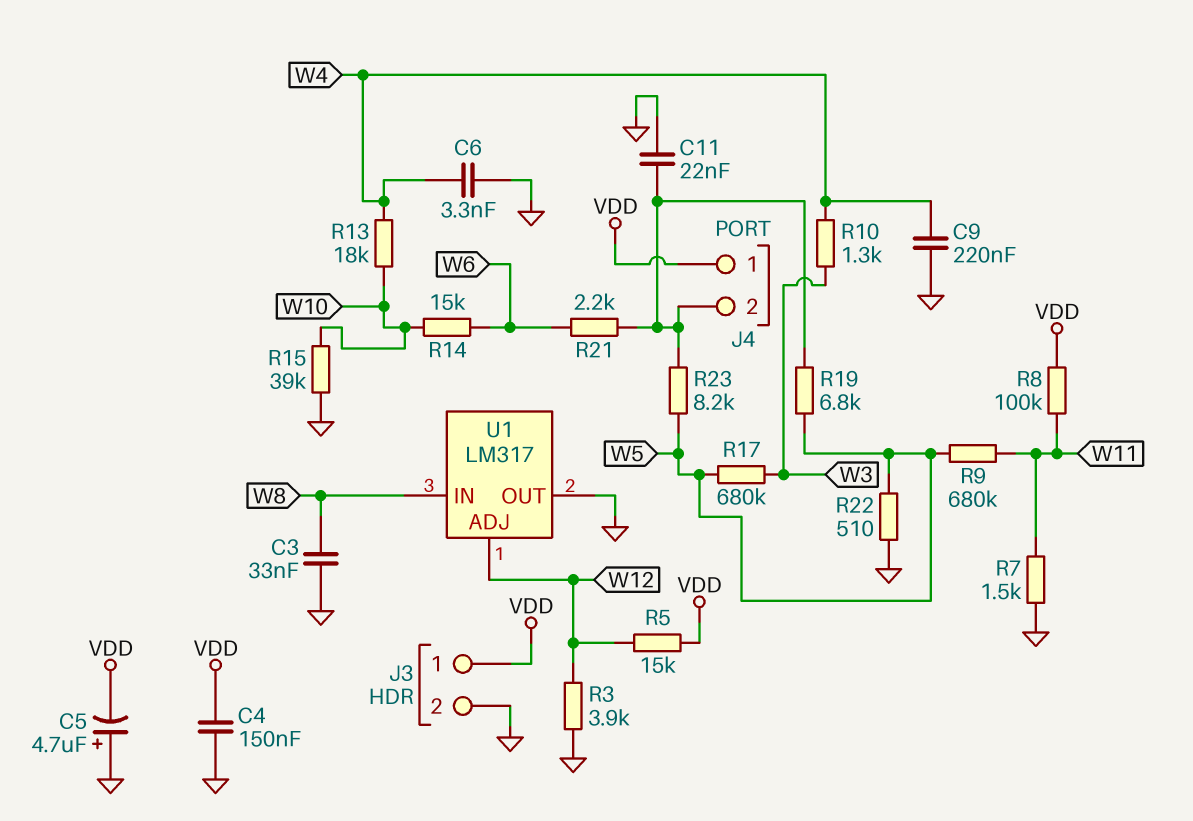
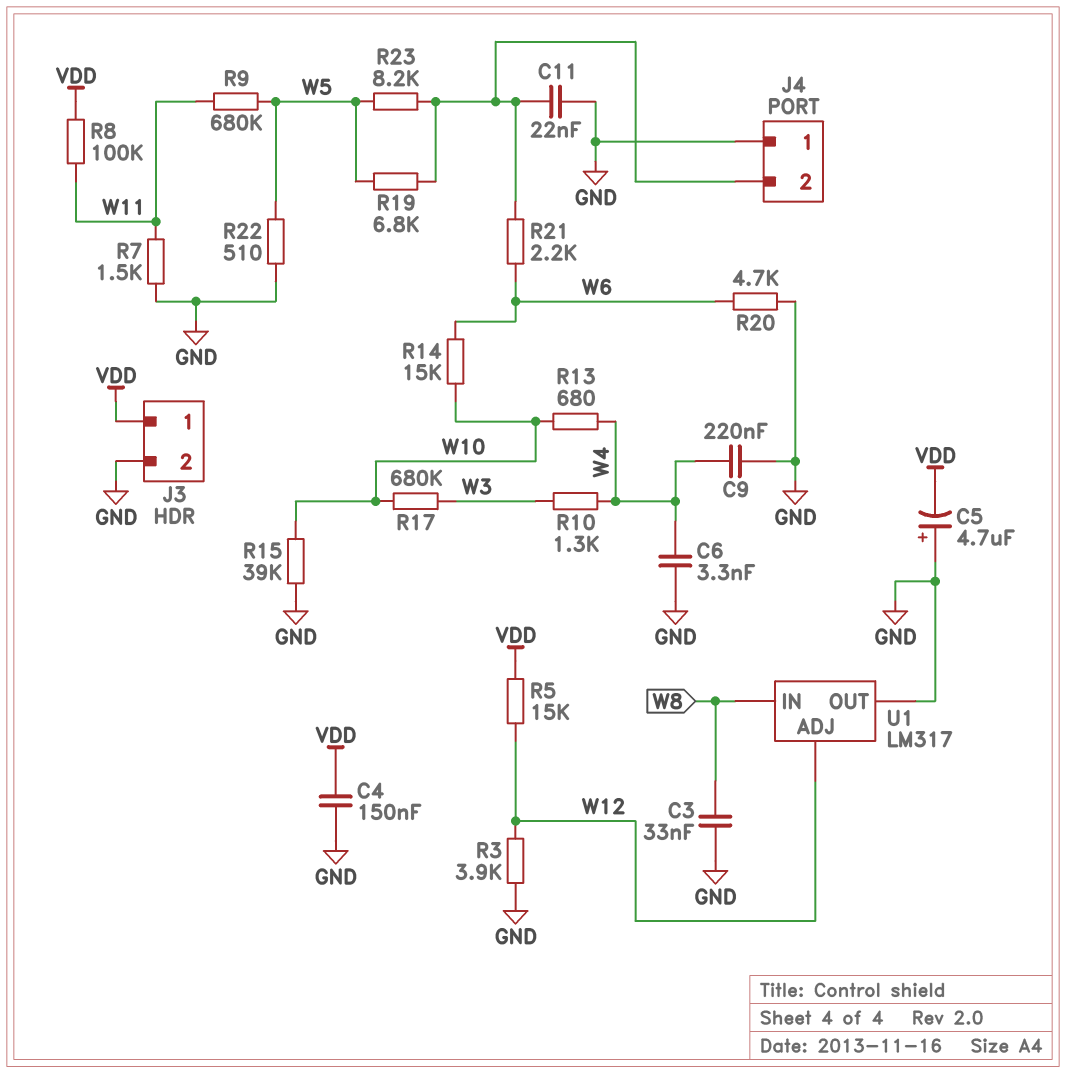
J4 pin 1: VDD -> GND
R13: 18k (W4, W10) -> 680 (W4, W10)
R17: 680k (W3, W5) -> 680k (W3, W10)
R20: none -> 4.7k (GND, W6)

